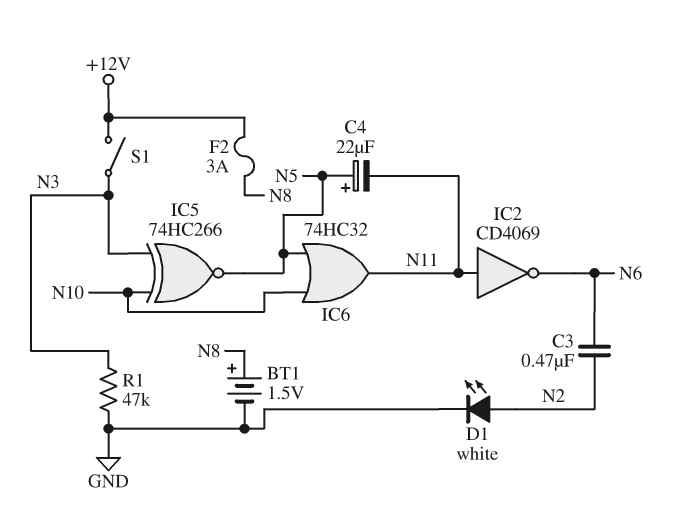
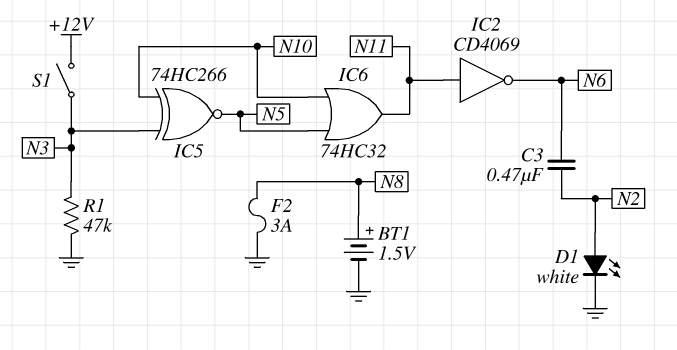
C4: 22uF (plus N5, minus N11) -> none
F2: 3A (+12V, N8) -> 3A (GND, N8)

